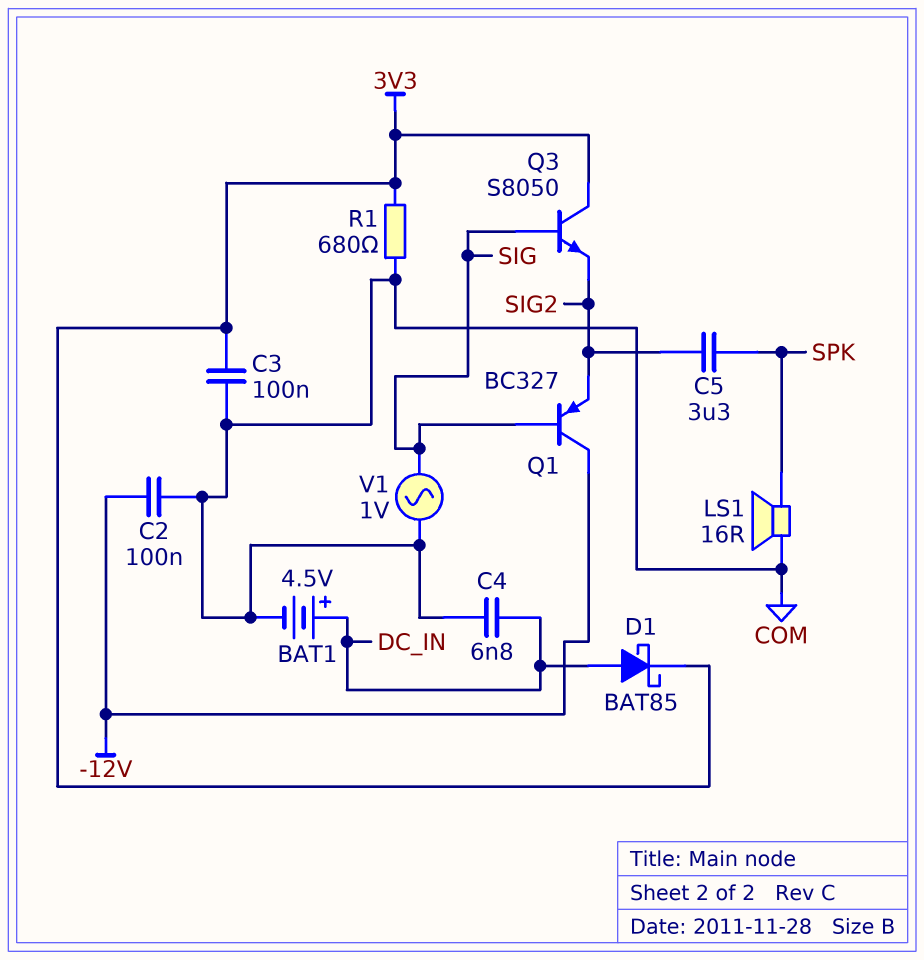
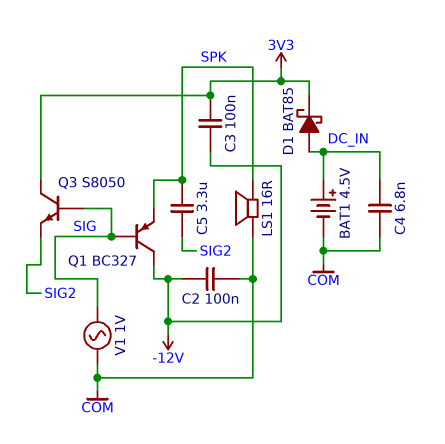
C3: 100nF (3V3, COM) -> 100nF (-12V, 3V3)
Q1: PNP BC327 (B SIG, C -12V, E SIG2) -> PNP BC327 (B SIG, C -12V, E SPK)
R1: 680 (3V3, COM) -> none

